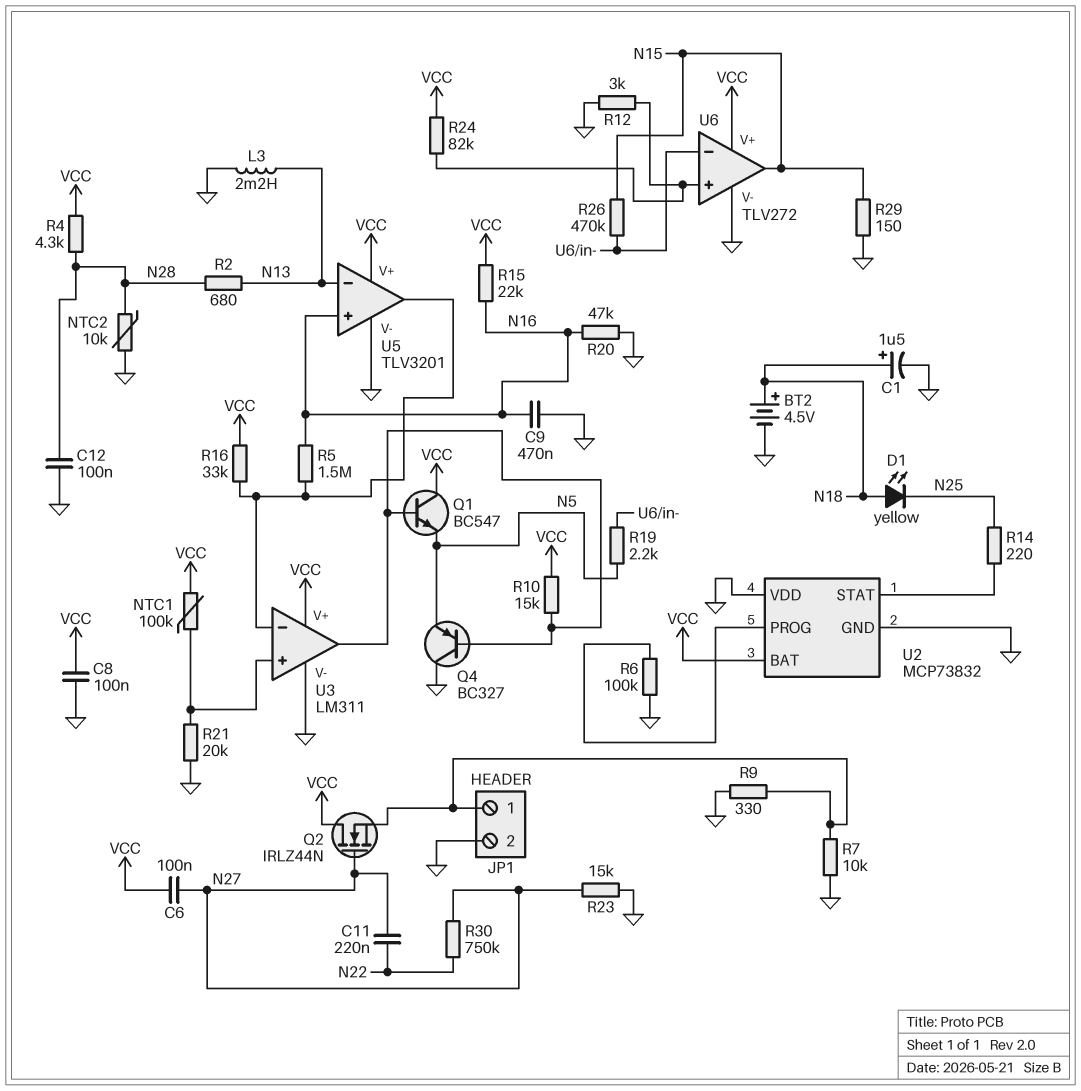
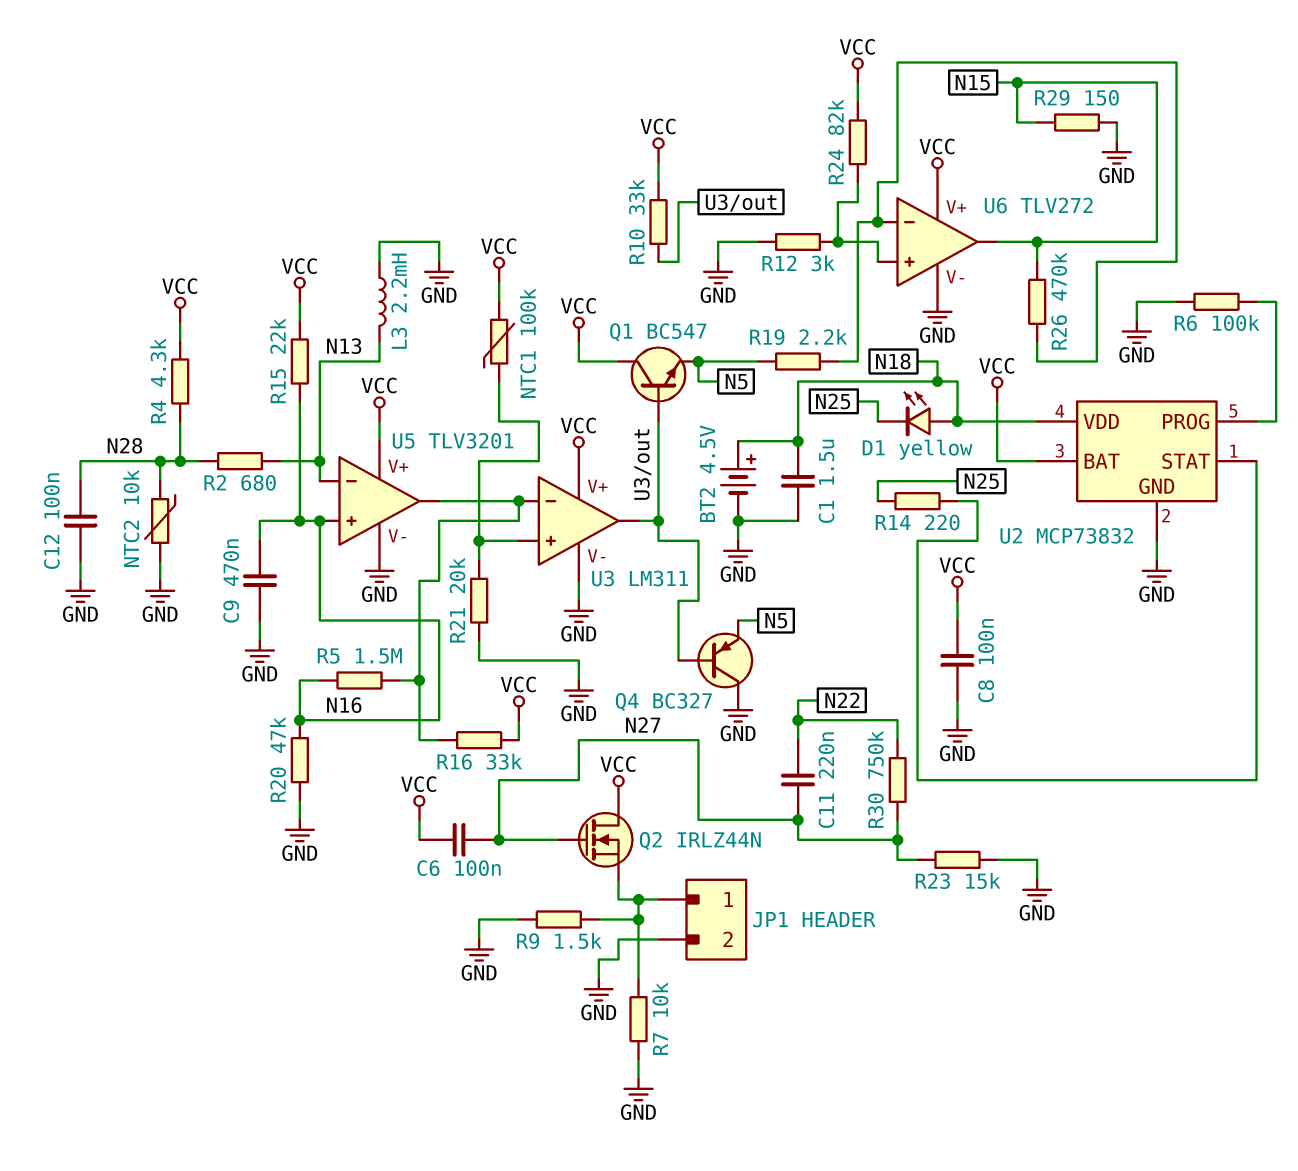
C1: 1.5uF (plus N18, minus GND) -> 1.5uF (GND, N18)
R9: 330 (GND, JP1/1) -> 1.5k (GND, JP1/1)
R10: 15k (U3/out, VCC) -> 33k (U3/out, VCC)
U2 pin VDD: GND -> N18

